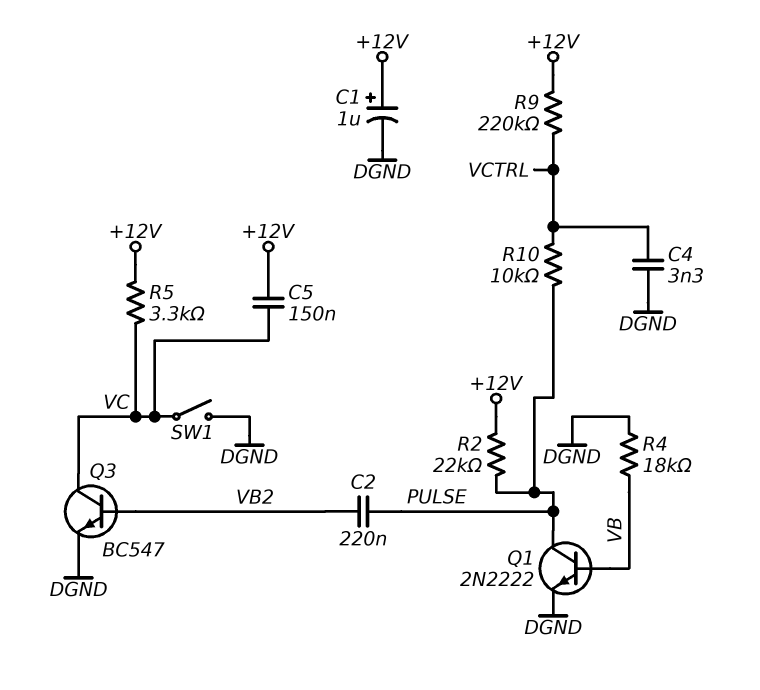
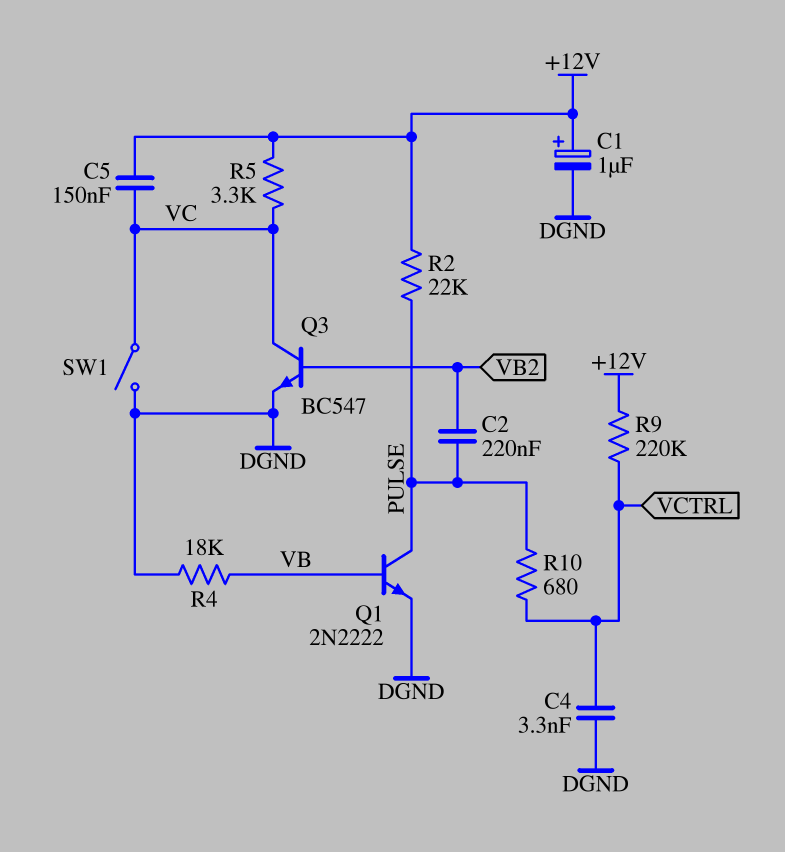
R10: 10k (PULSE, VCTRL) -> 680 (PULSE, VCTRL)

